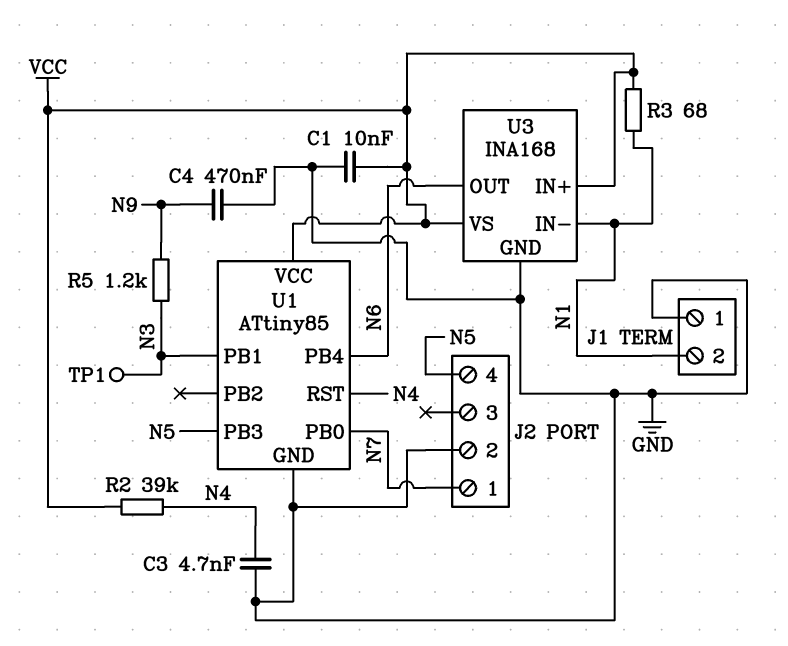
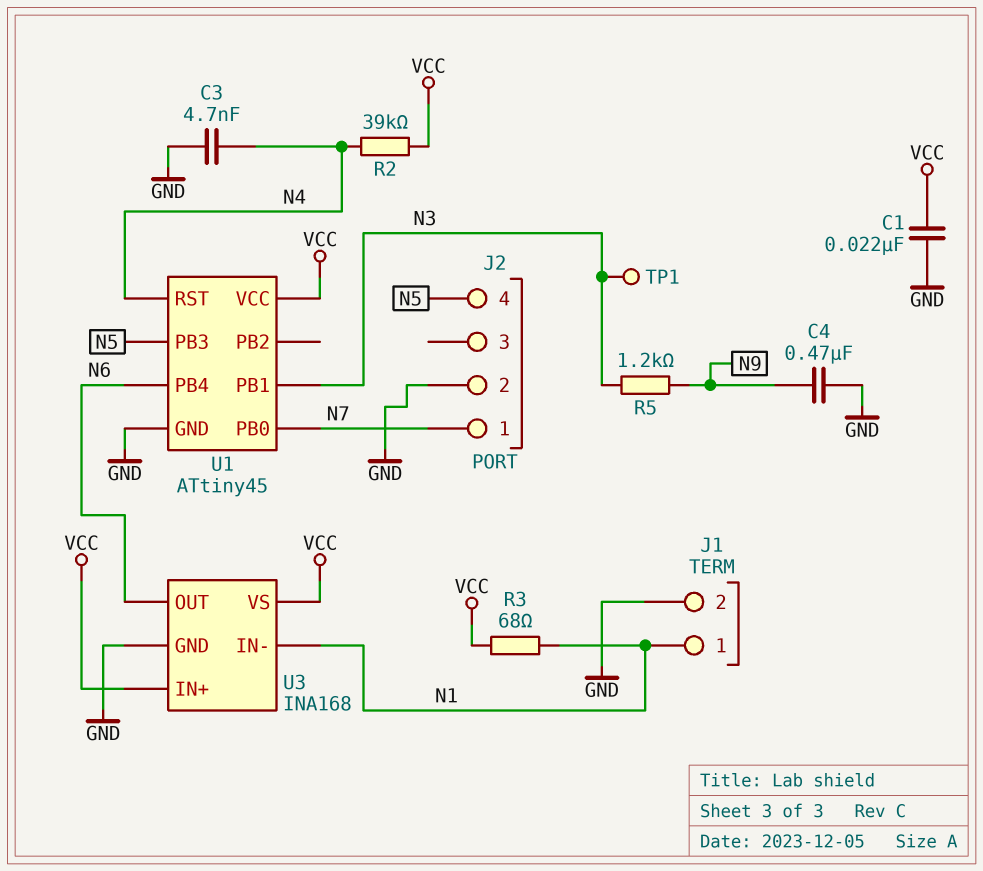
C1: 10nF (GND, VCC) -> 22nF (GND, VCC)
J1 pin 1: GND -> N1
J1 pin 2: N1 -> GND
U1: ATtiny85 -> ATtiny45

